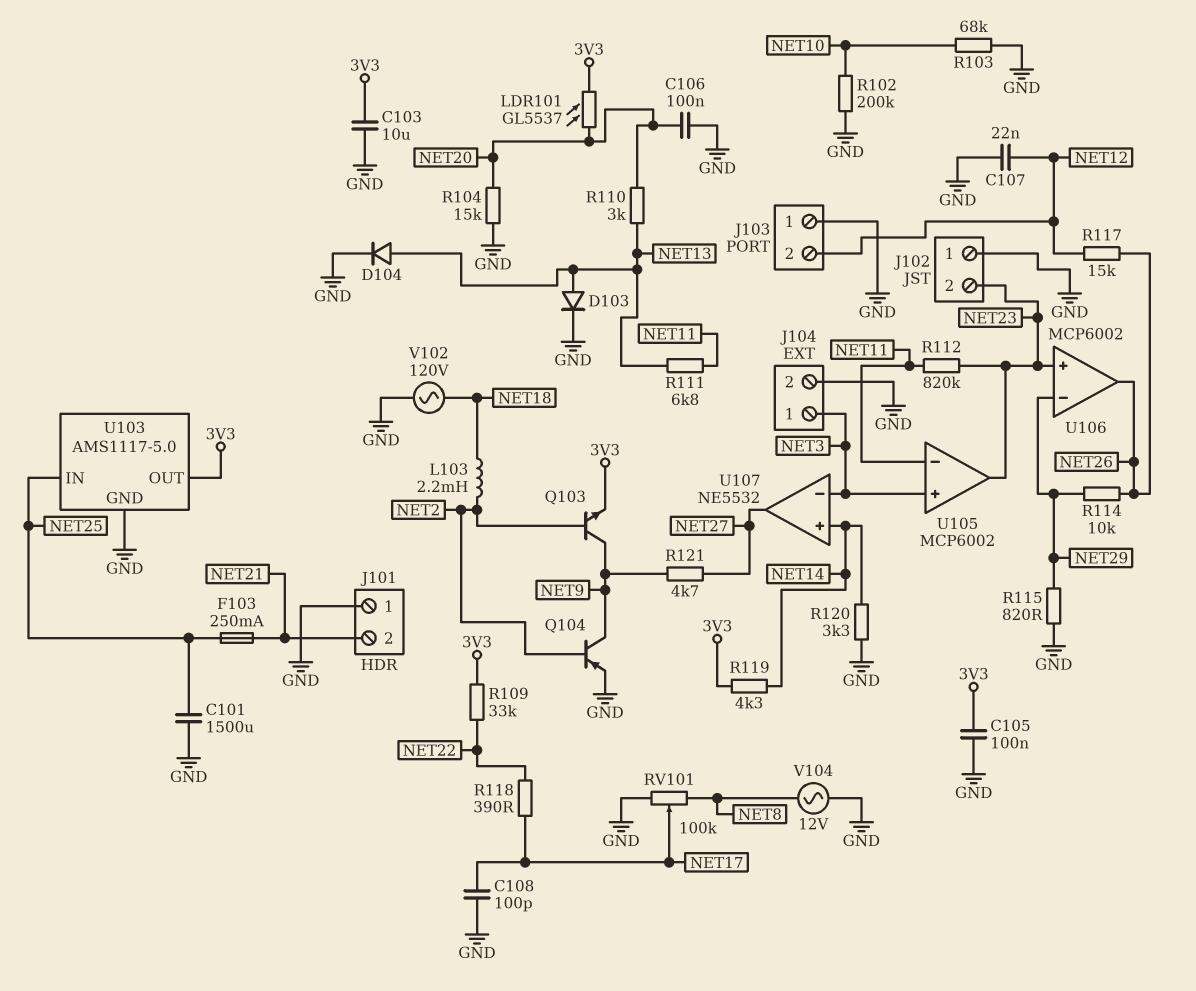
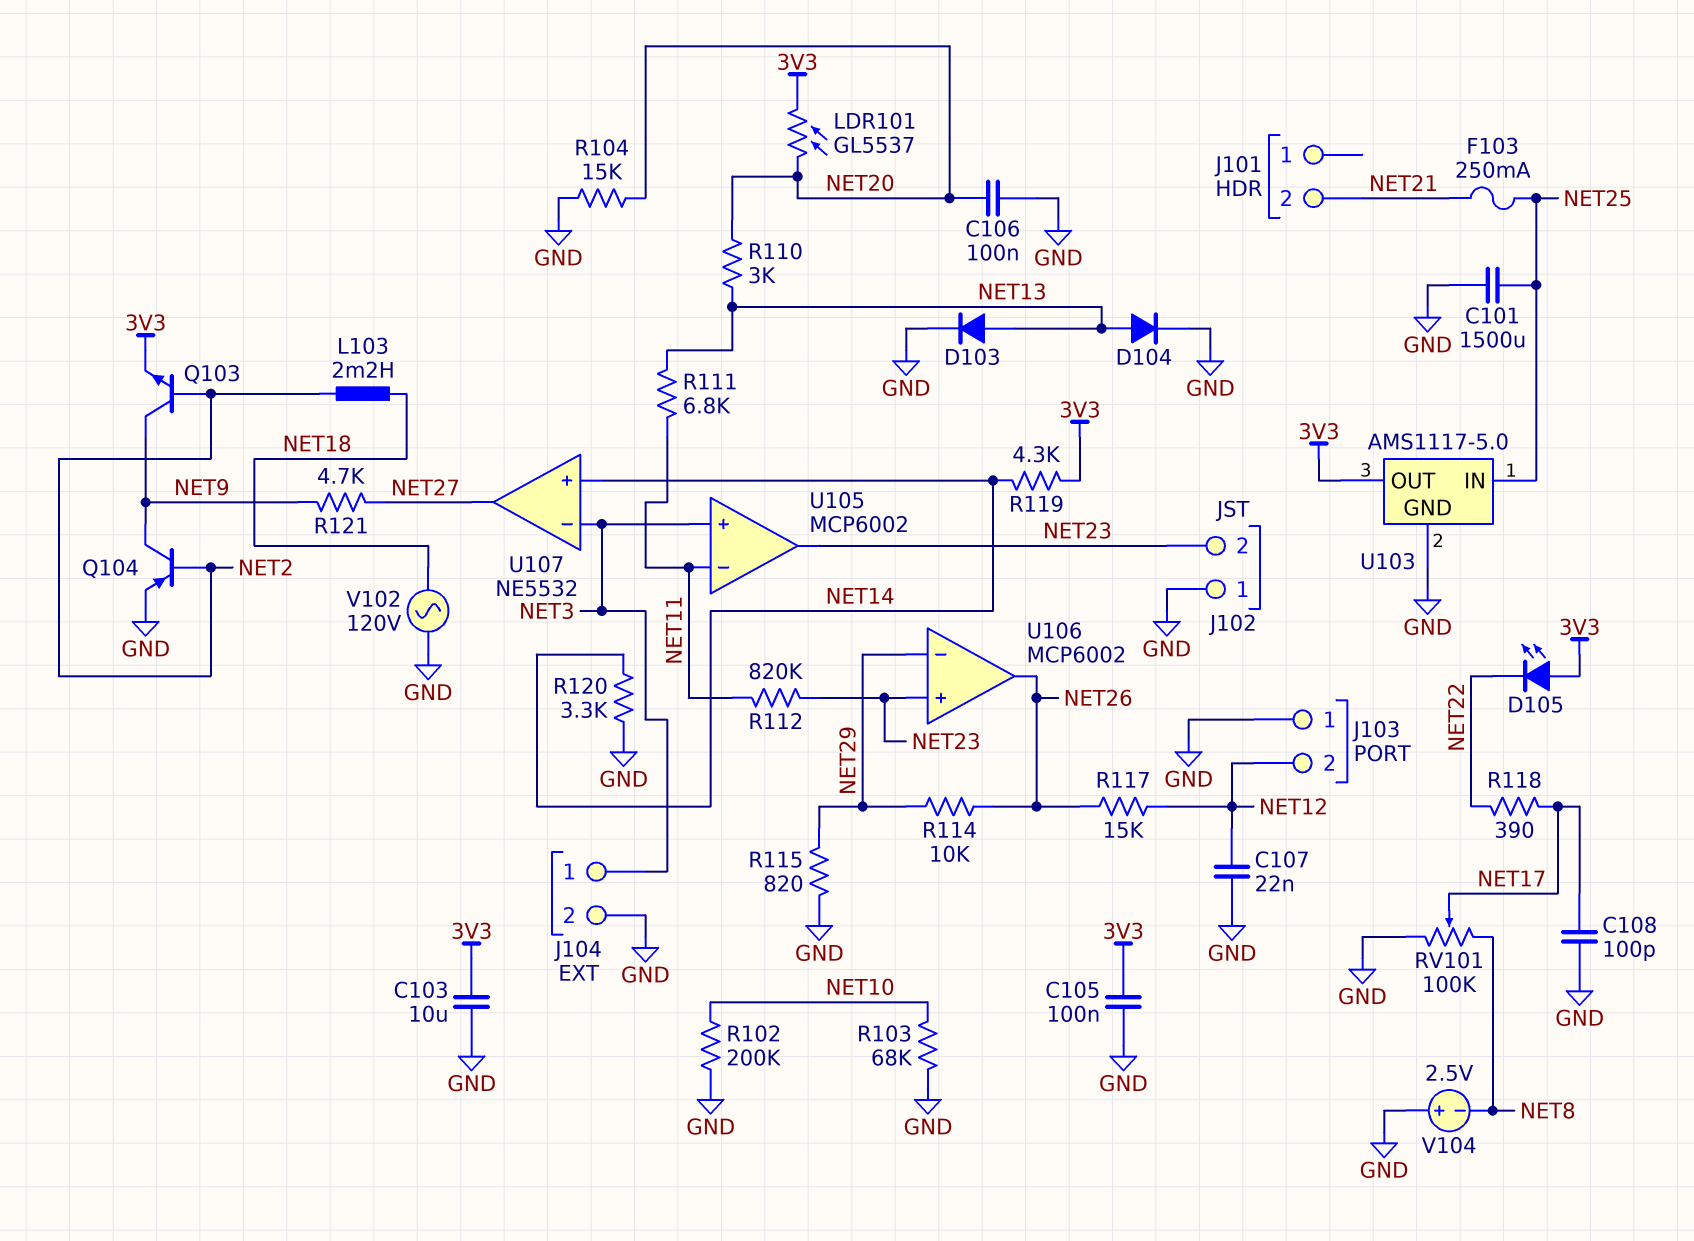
D105: none -> LED (A 3V3, K NET22)
J101 pin 1: GND -> none
R109: 33k (3V3, NET22) -> none
V104: AC 12V (GND, NET8) -> 2.5V (plus GND, minus NET8)

